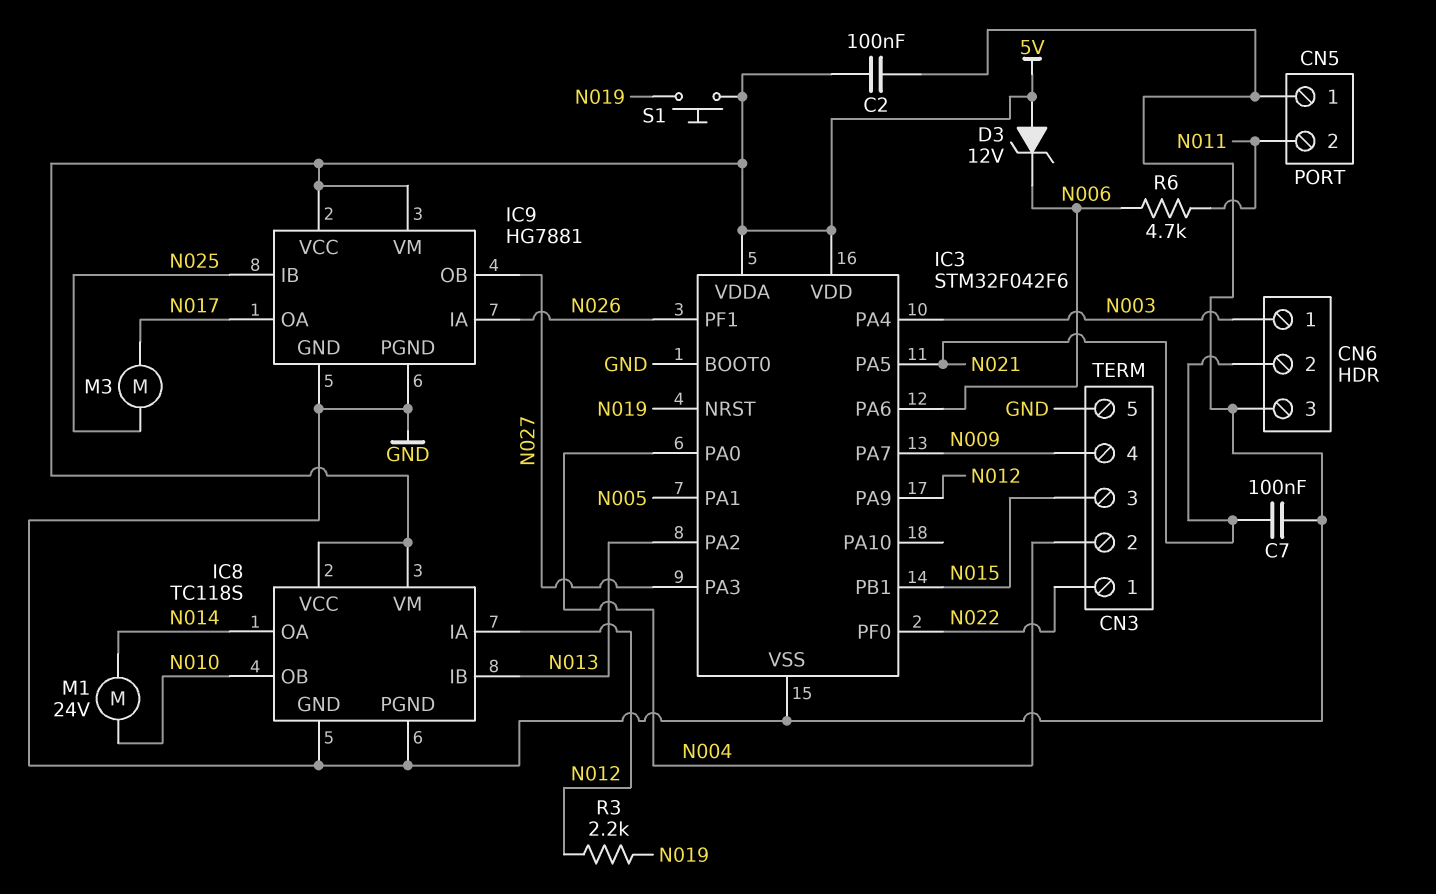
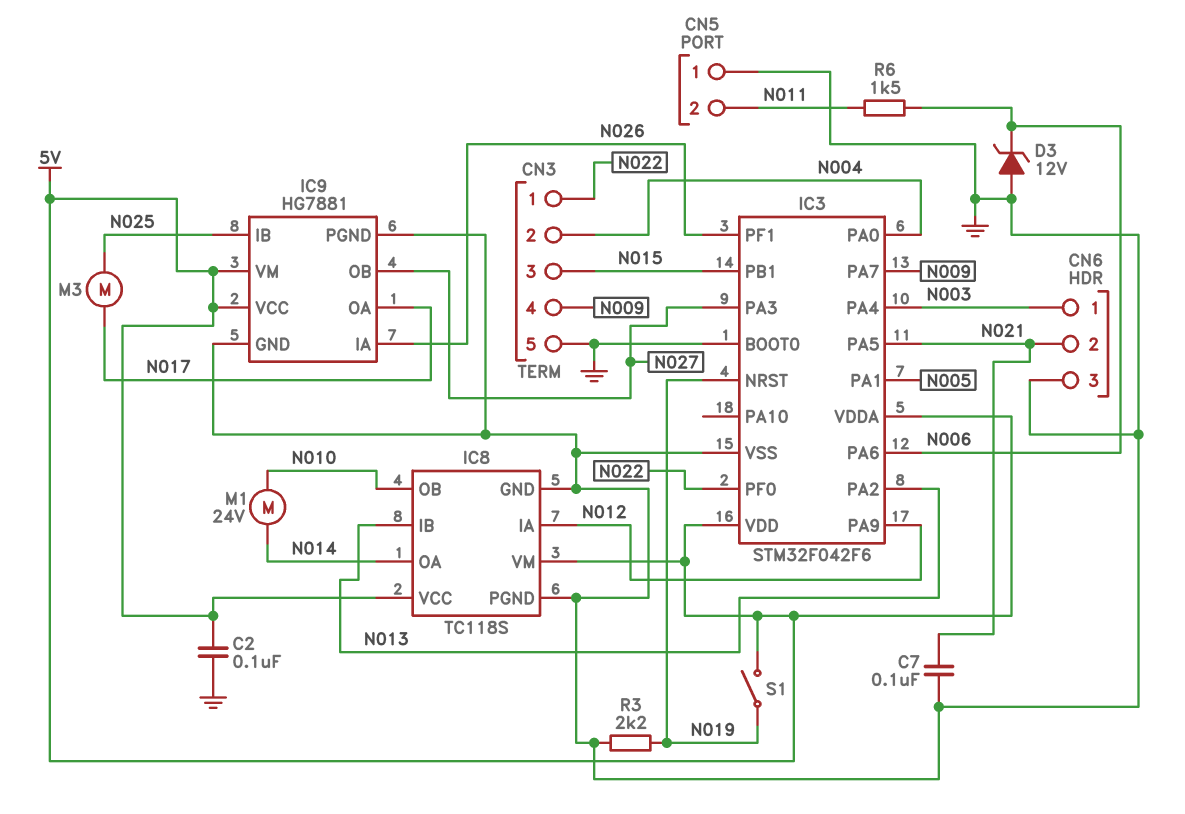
D3: zener 12V (A 5V, K N006) -> zener 12V (A GND, K N006)
R3: 2.2k (N012, N019) -> 2.2k (GND, N019)
R6: 4.7k (N006, N011) -> 1.5k (N006, N011)
S1: button (5V, N019) -> switch (5V, N019)

